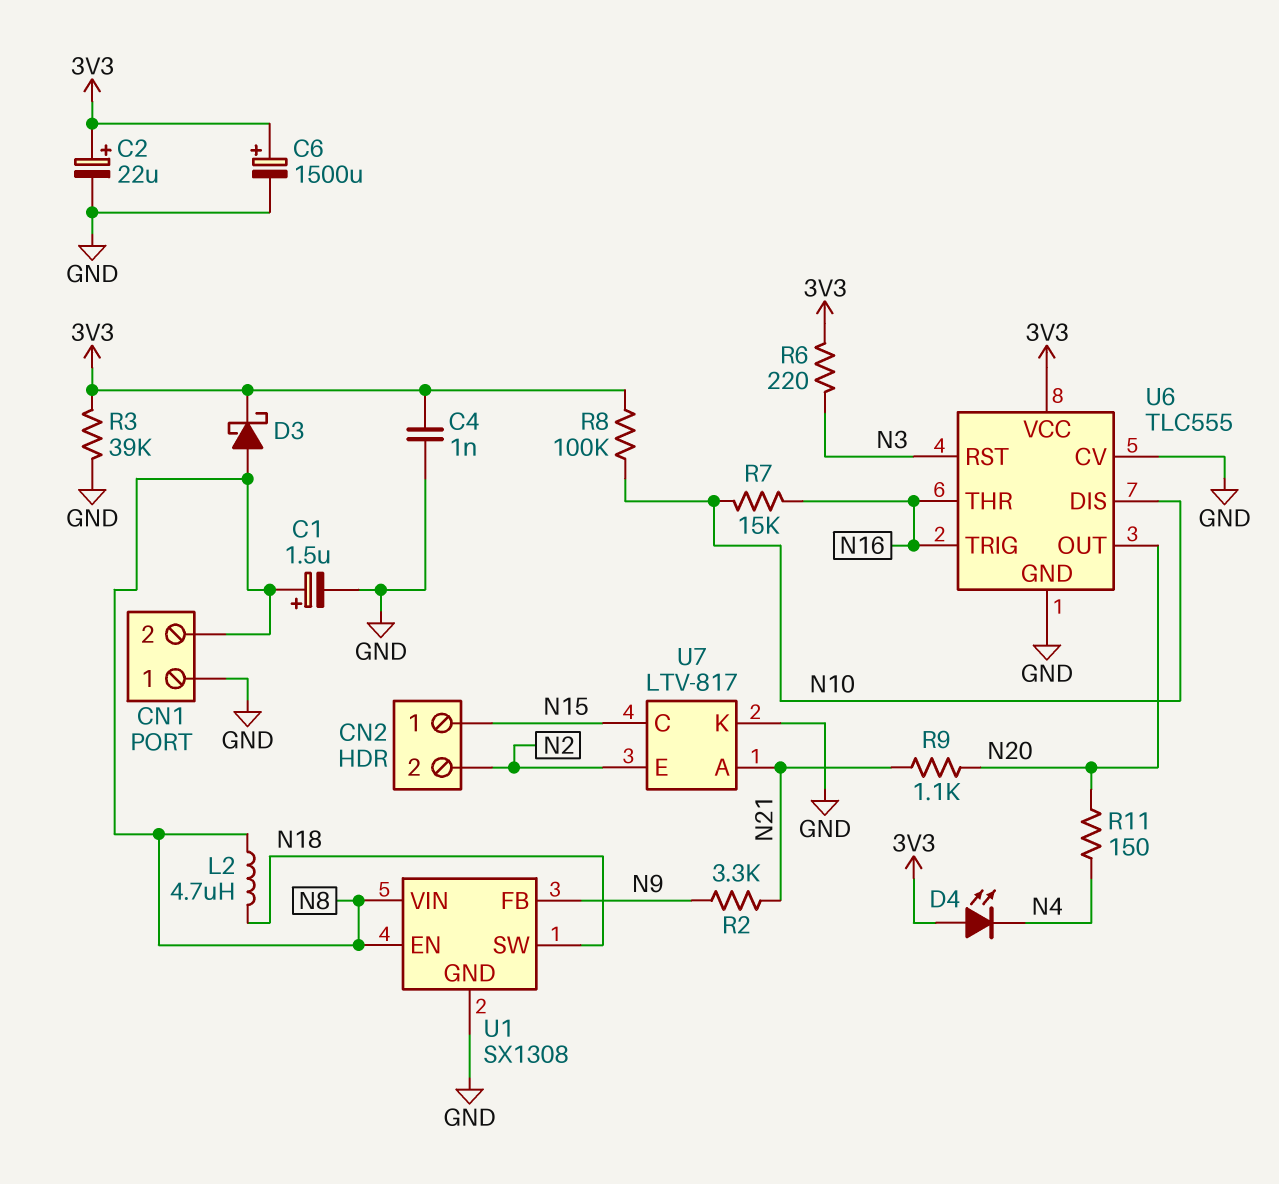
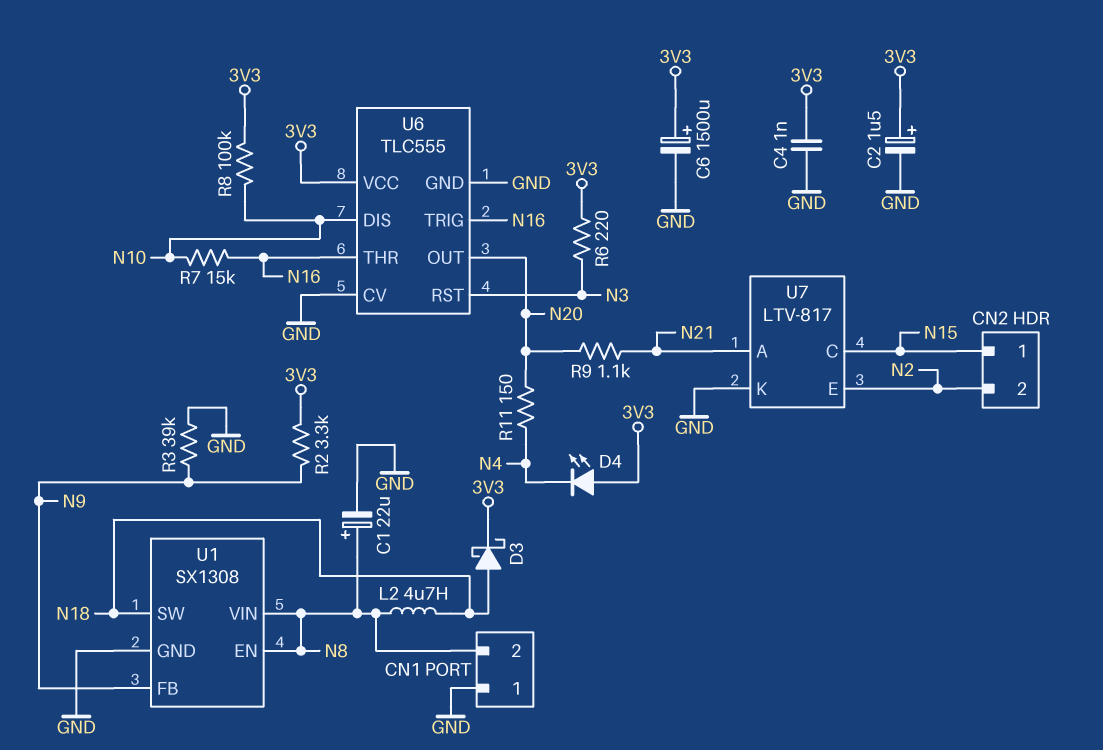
C1: 1.5uF (plus N8, minus GND) -> 22uF (plus N8, minus GND)
C2: 22uF (plus 3V3, minus GND) -> 1.5uF (plus 3V3, minus GND)
D3: schottky (A N8, K 3V3) -> schottky (A N18, K 3V3)
R2: 3.3k (N9, N21) -> 3.3k (3V3, N9)
R3: 39k (3V3, GND) -> 39k (GND, N9)

